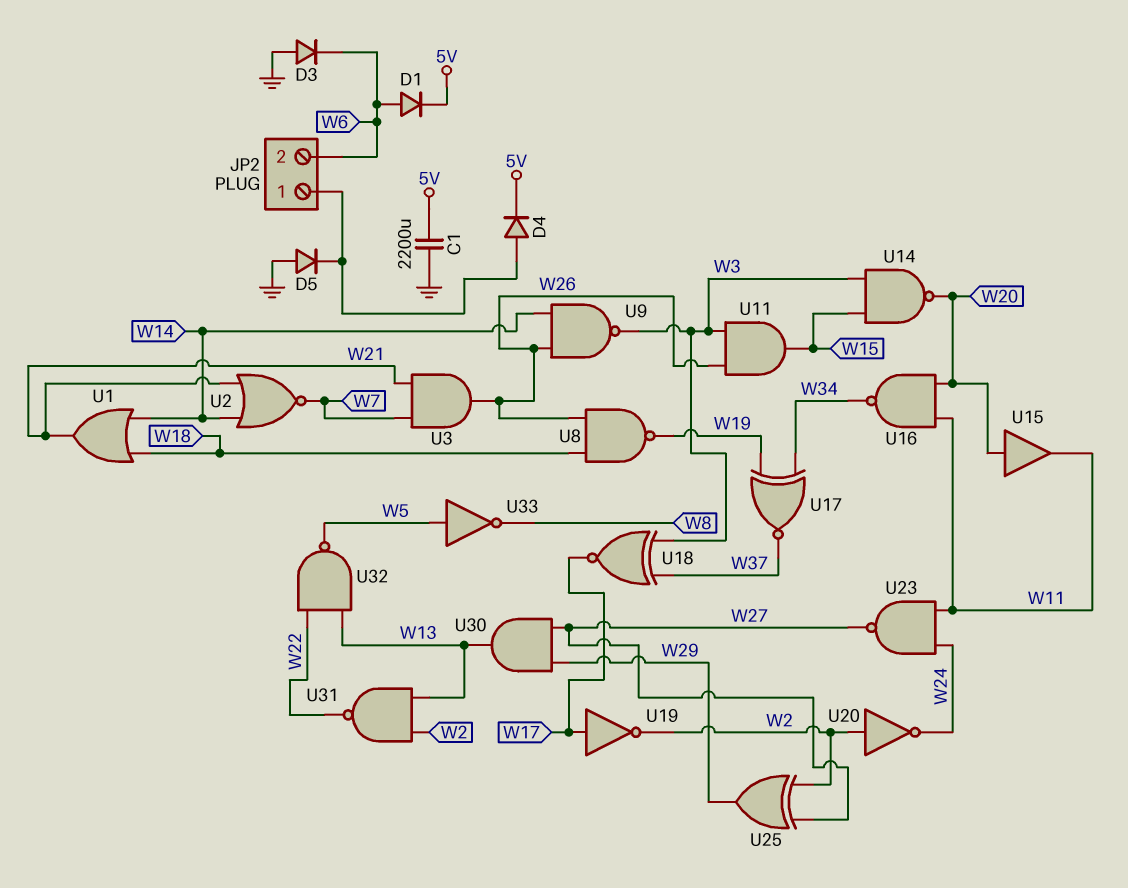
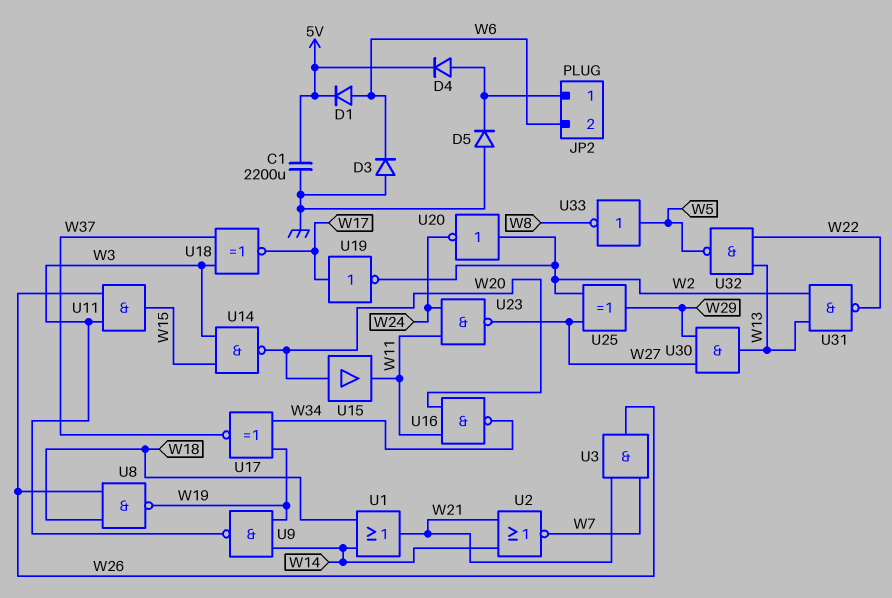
U9: NAND (in W14, in W26, out W3) -> NAND (in W14, in W19, out W3)

